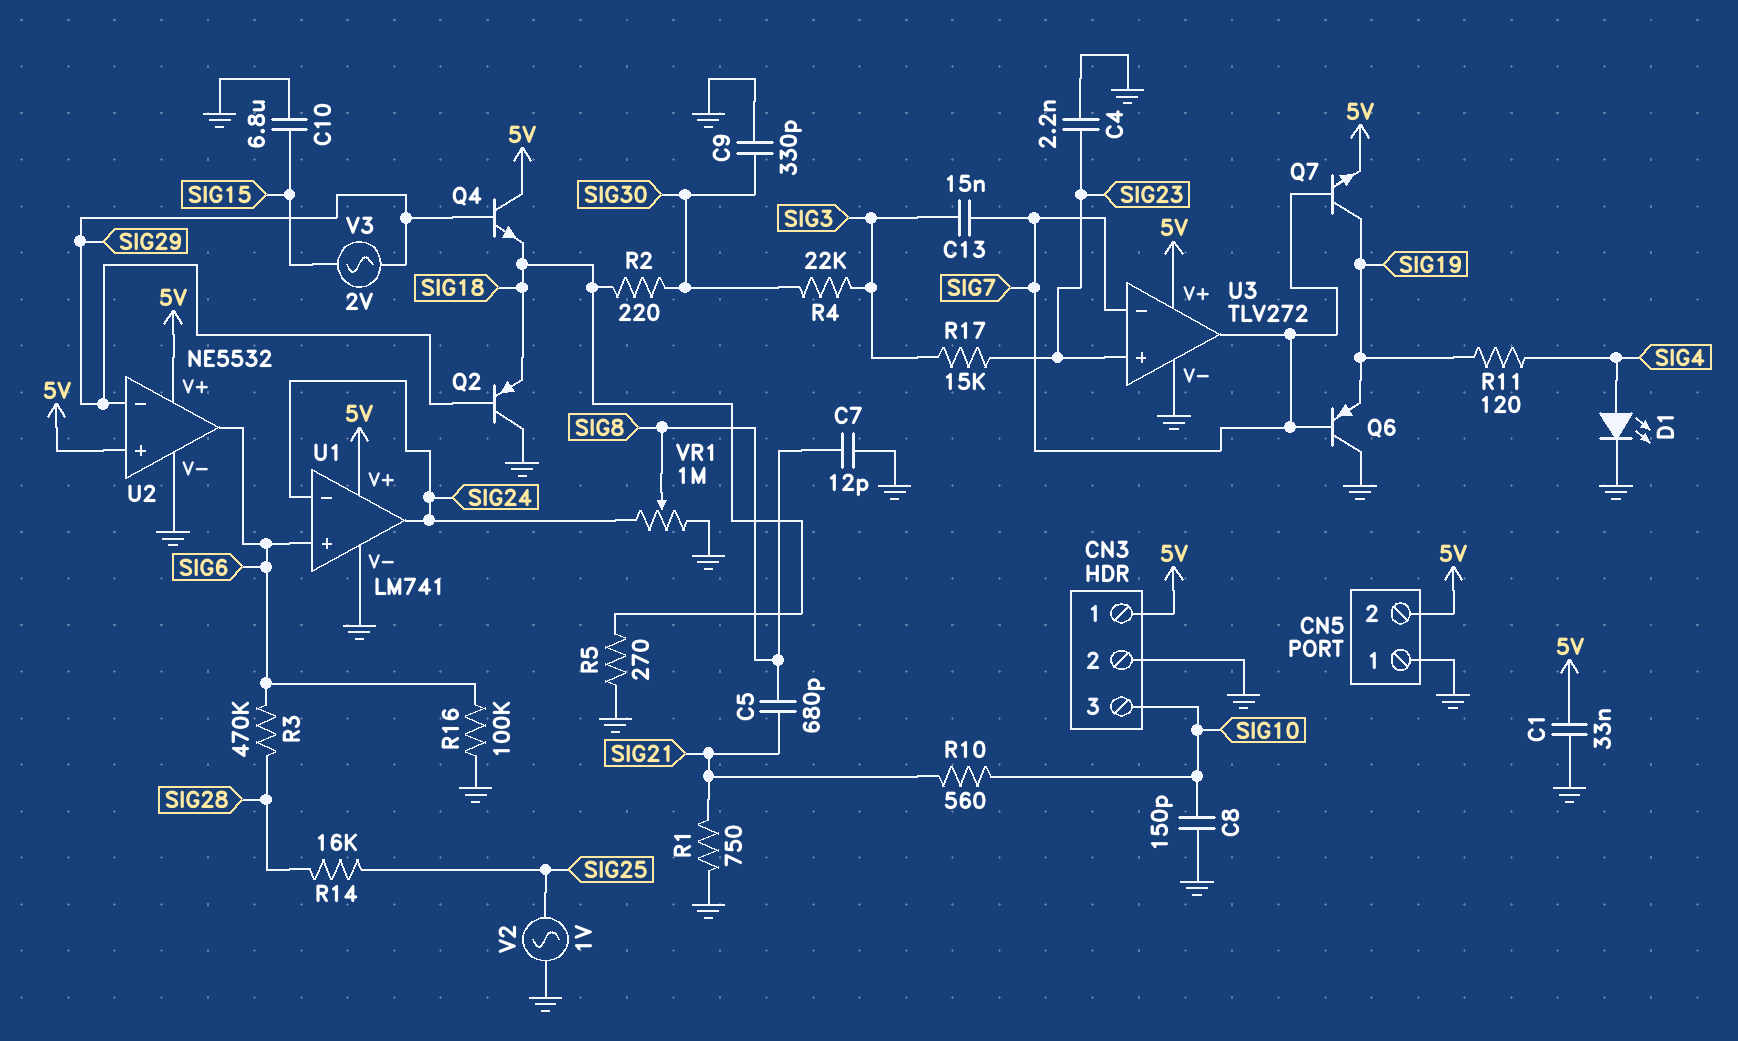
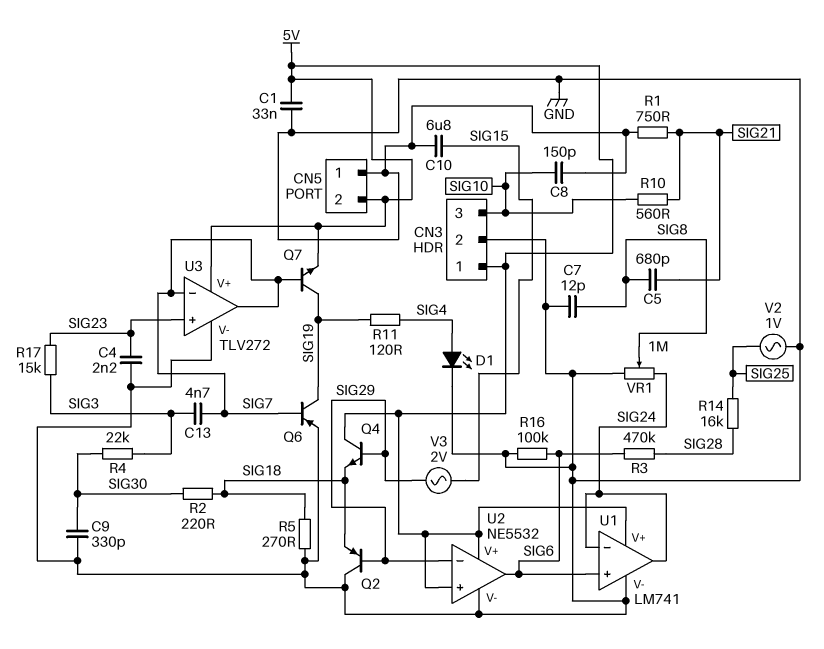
C13: 15nF (SIG3, SIG7) -> 4.7nF (SIG3, SIG7)
Q6: PNP (B SIG7, C GND, E SIG19) -> PNP (B SIG7, C SIG19, E GND)

